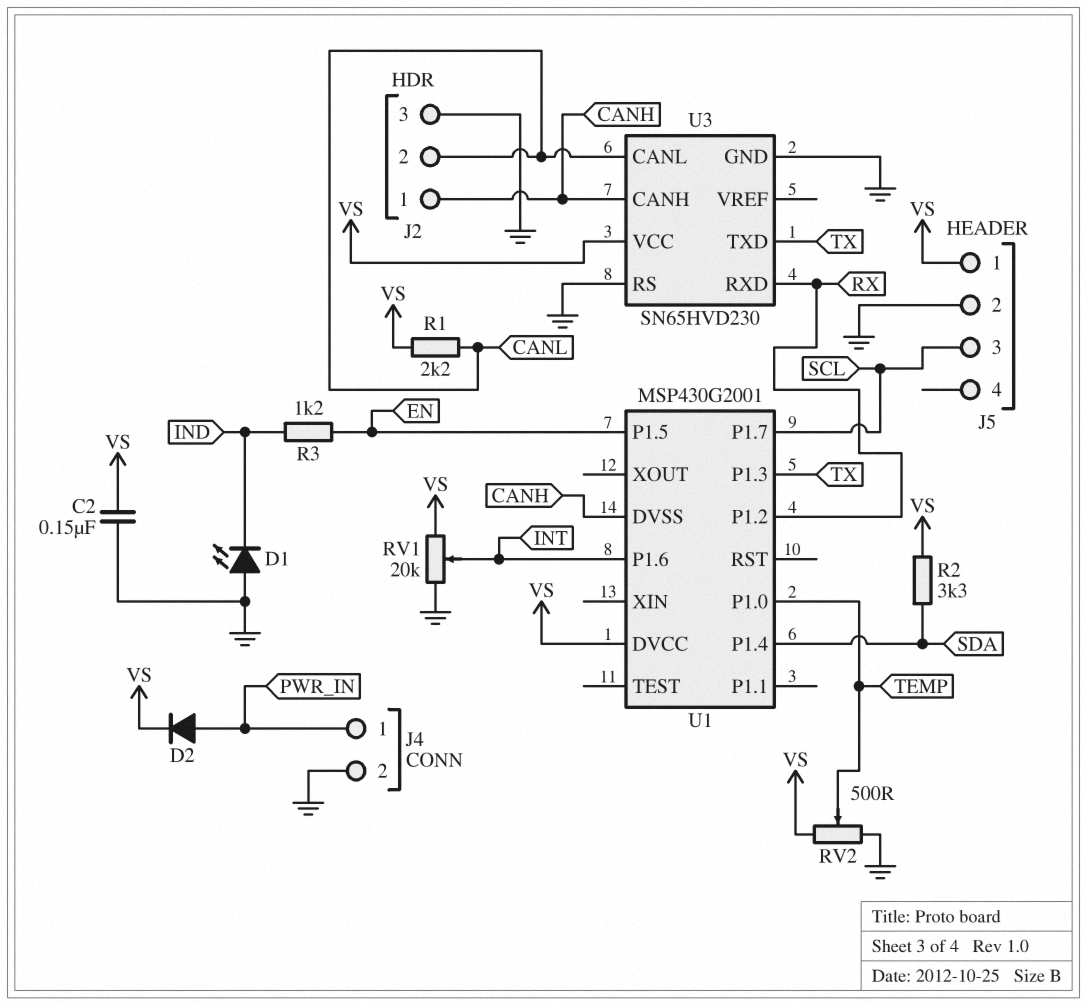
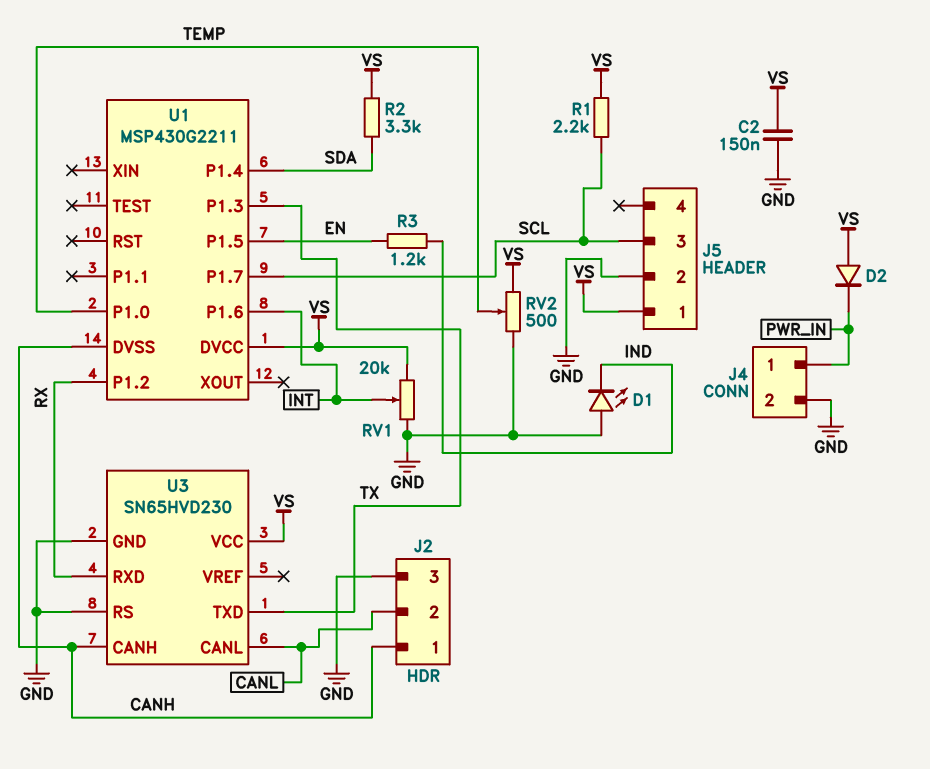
D2: diode (A PWR_IN, K VS) -> diode (A VS, K PWR_IN)
R1: 2.2k (CANL, VS) -> 2.2k (SCL, VS)
U1: MSP430G2001 -> MSP430G2211

